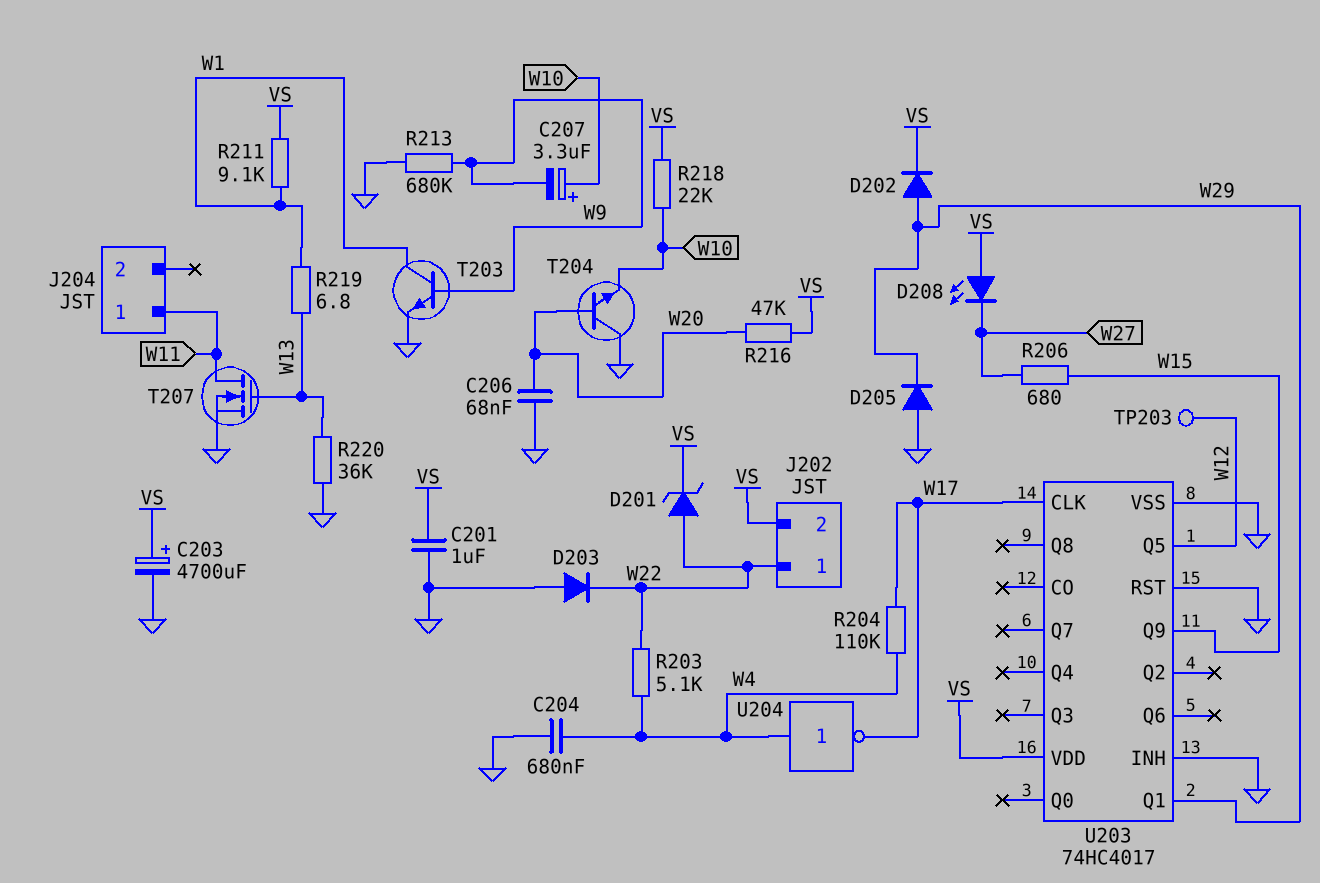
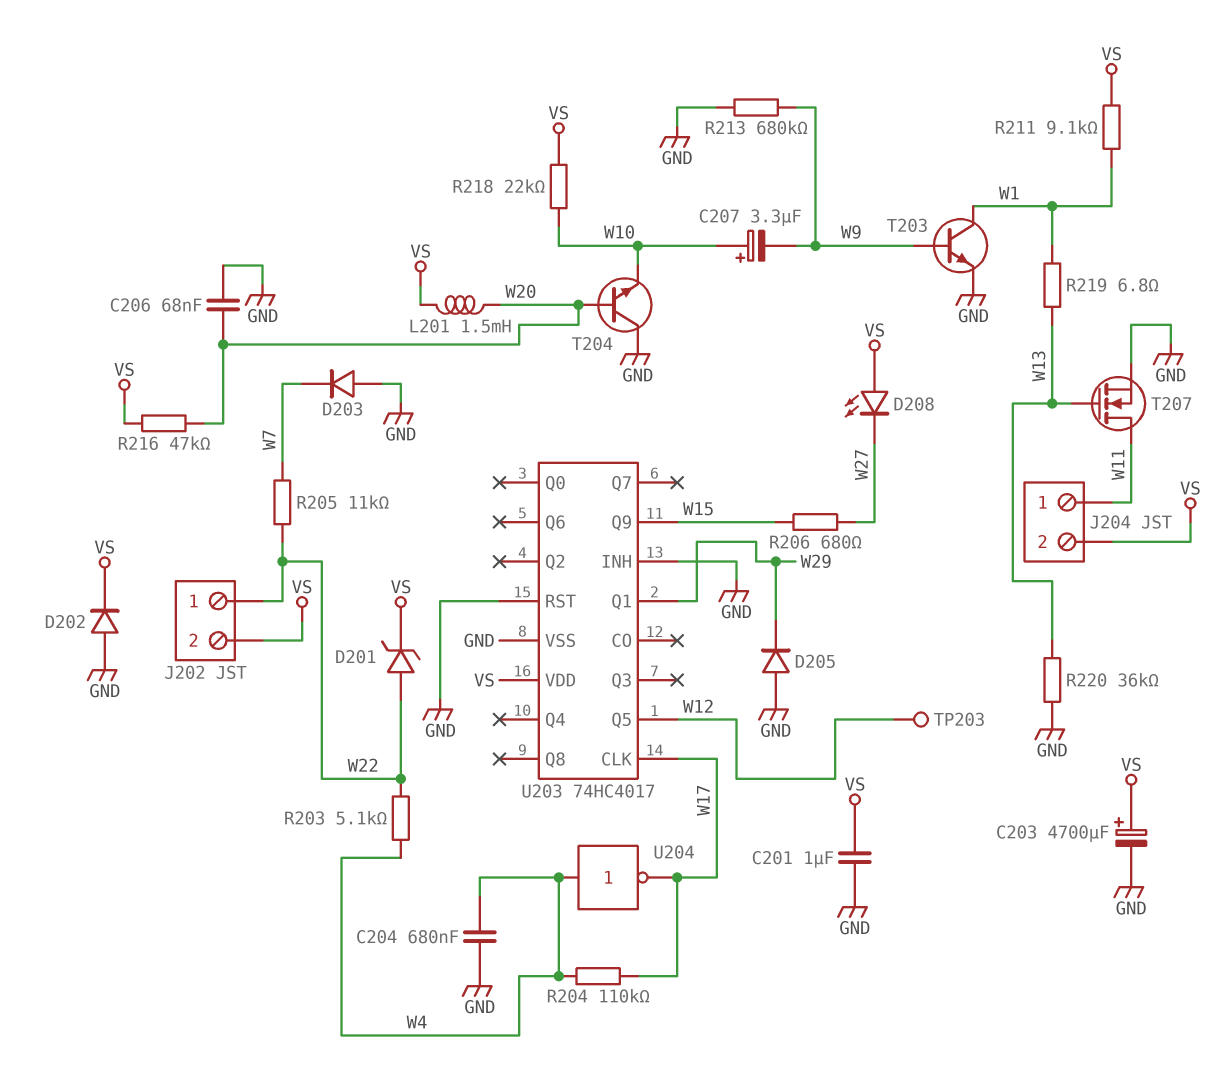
D202: diode (A W29, K VS) -> diode (A GND, K VS)
D203: diode (A GND, K W22) -> diode (A GND, K W7)
J204 pin 2: none -> VS
L201: none -> 1.5mH (VS, W20)
R205: none -> 11k (W7, W22)

